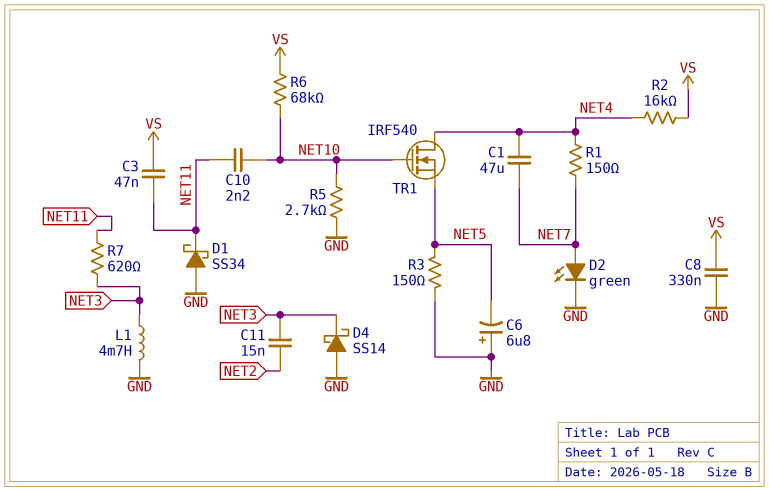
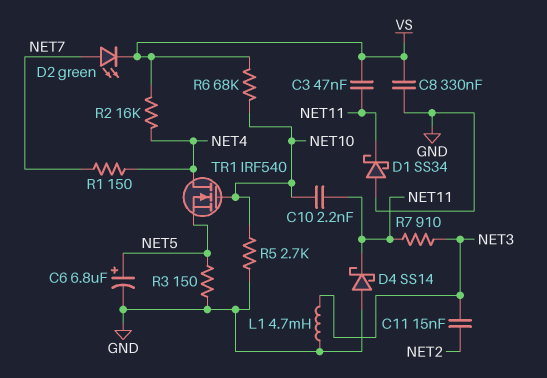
C1: 47uF (NET4, NET7) -> none
C6: 6.8uF (plus GND, minus NET5) -> 6.8uF (plus NET5, minus GND)
D2: LED green (A NET7, K GND) -> LED green (A NET7, K VS)
D4: schottky SS14 (A GND, K NET3) -> schottky SS14 (A GND, K NET11)
R7: 620 (NET3, NET11) -> 910 (NET3, NET11)

